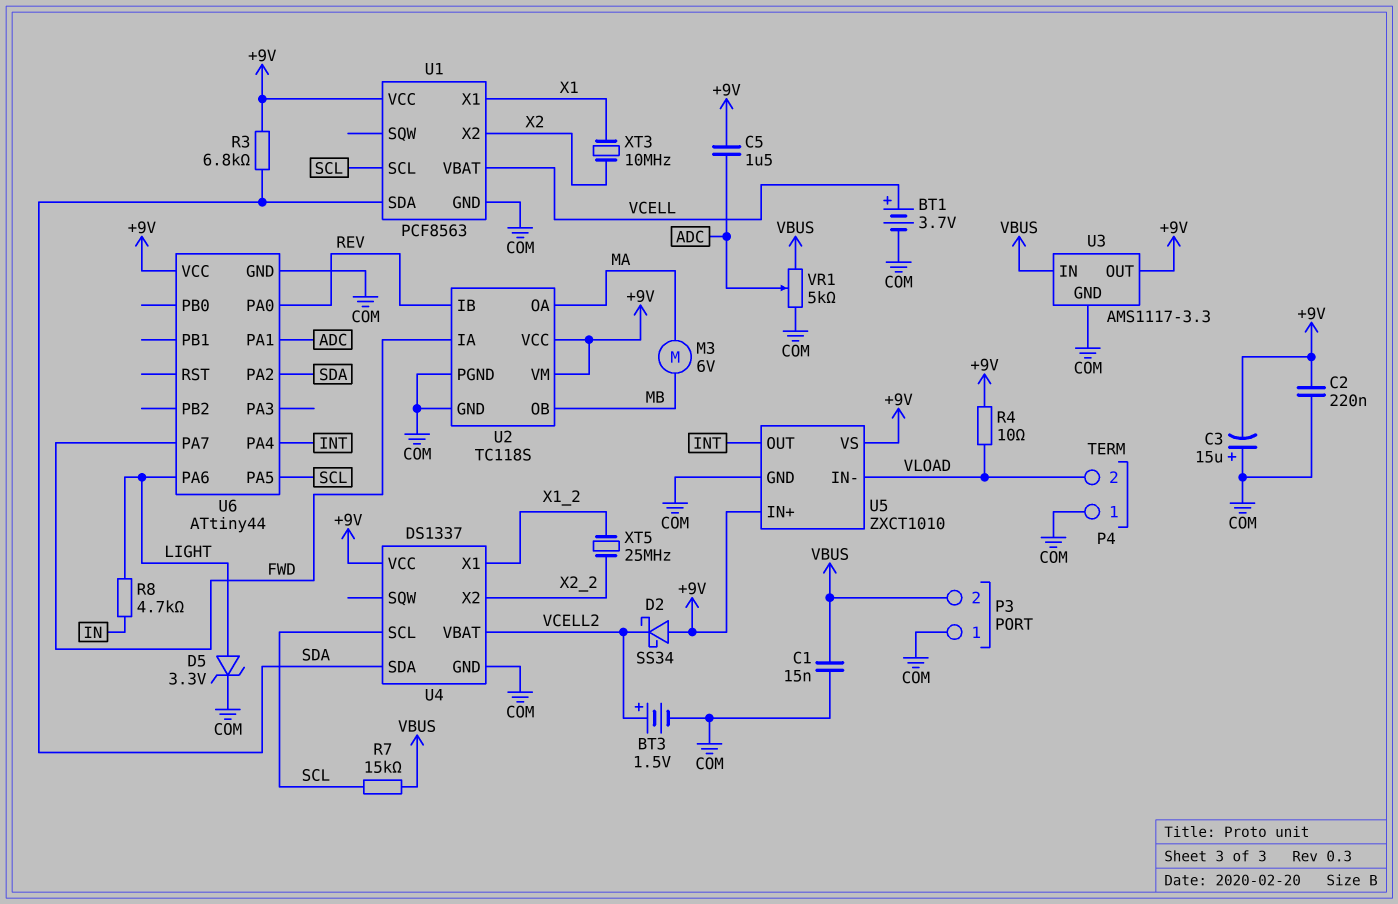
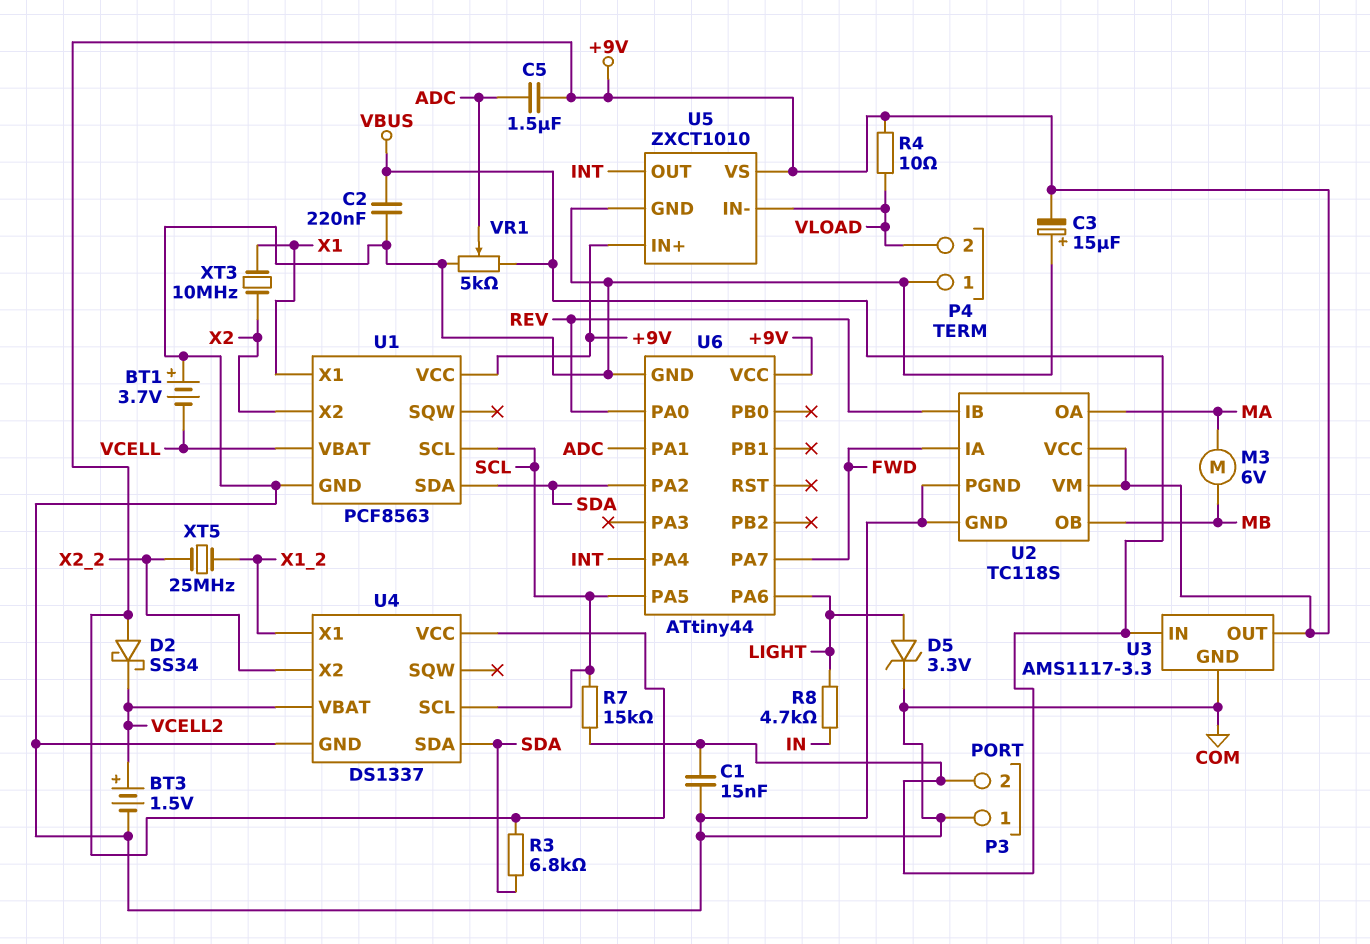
BT1: 3.7V (plus VCELL, minus COM) -> 3.7V (plus COM, minus VCELL)
C2: 220nF (+9V, COM) -> 220nF (COM, VBUS)

